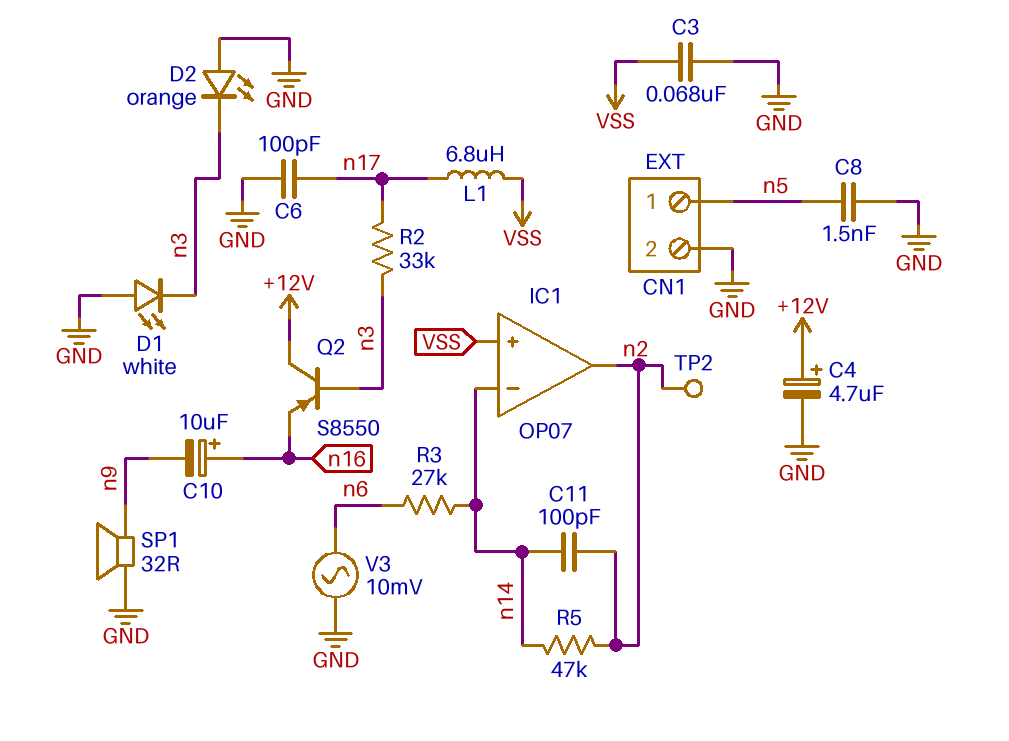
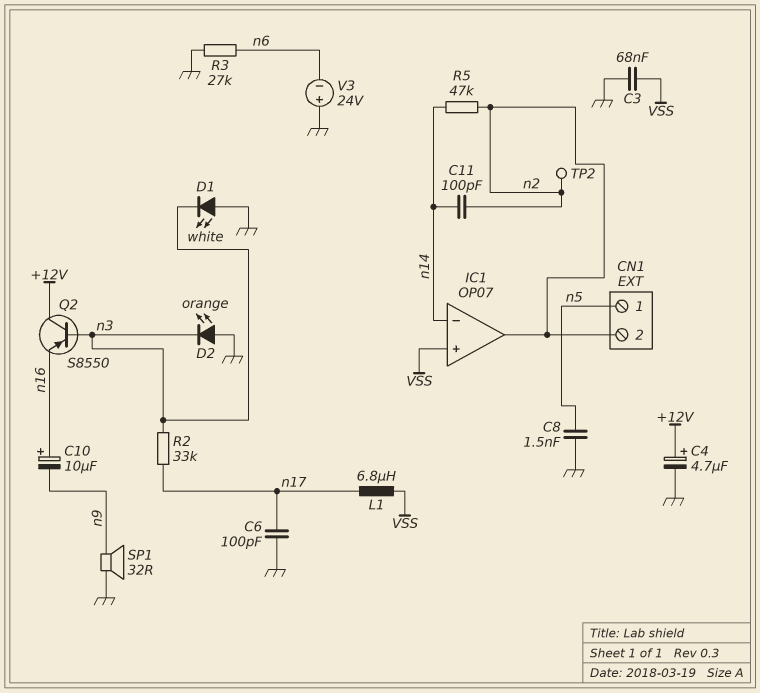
CN1 pin 2: GND -> n2
R3: 27k (n6, n14) -> 27k (GND, n6)
V3: AC 10mV (GND, n6) -> 24V (plus GND, minus n6)

